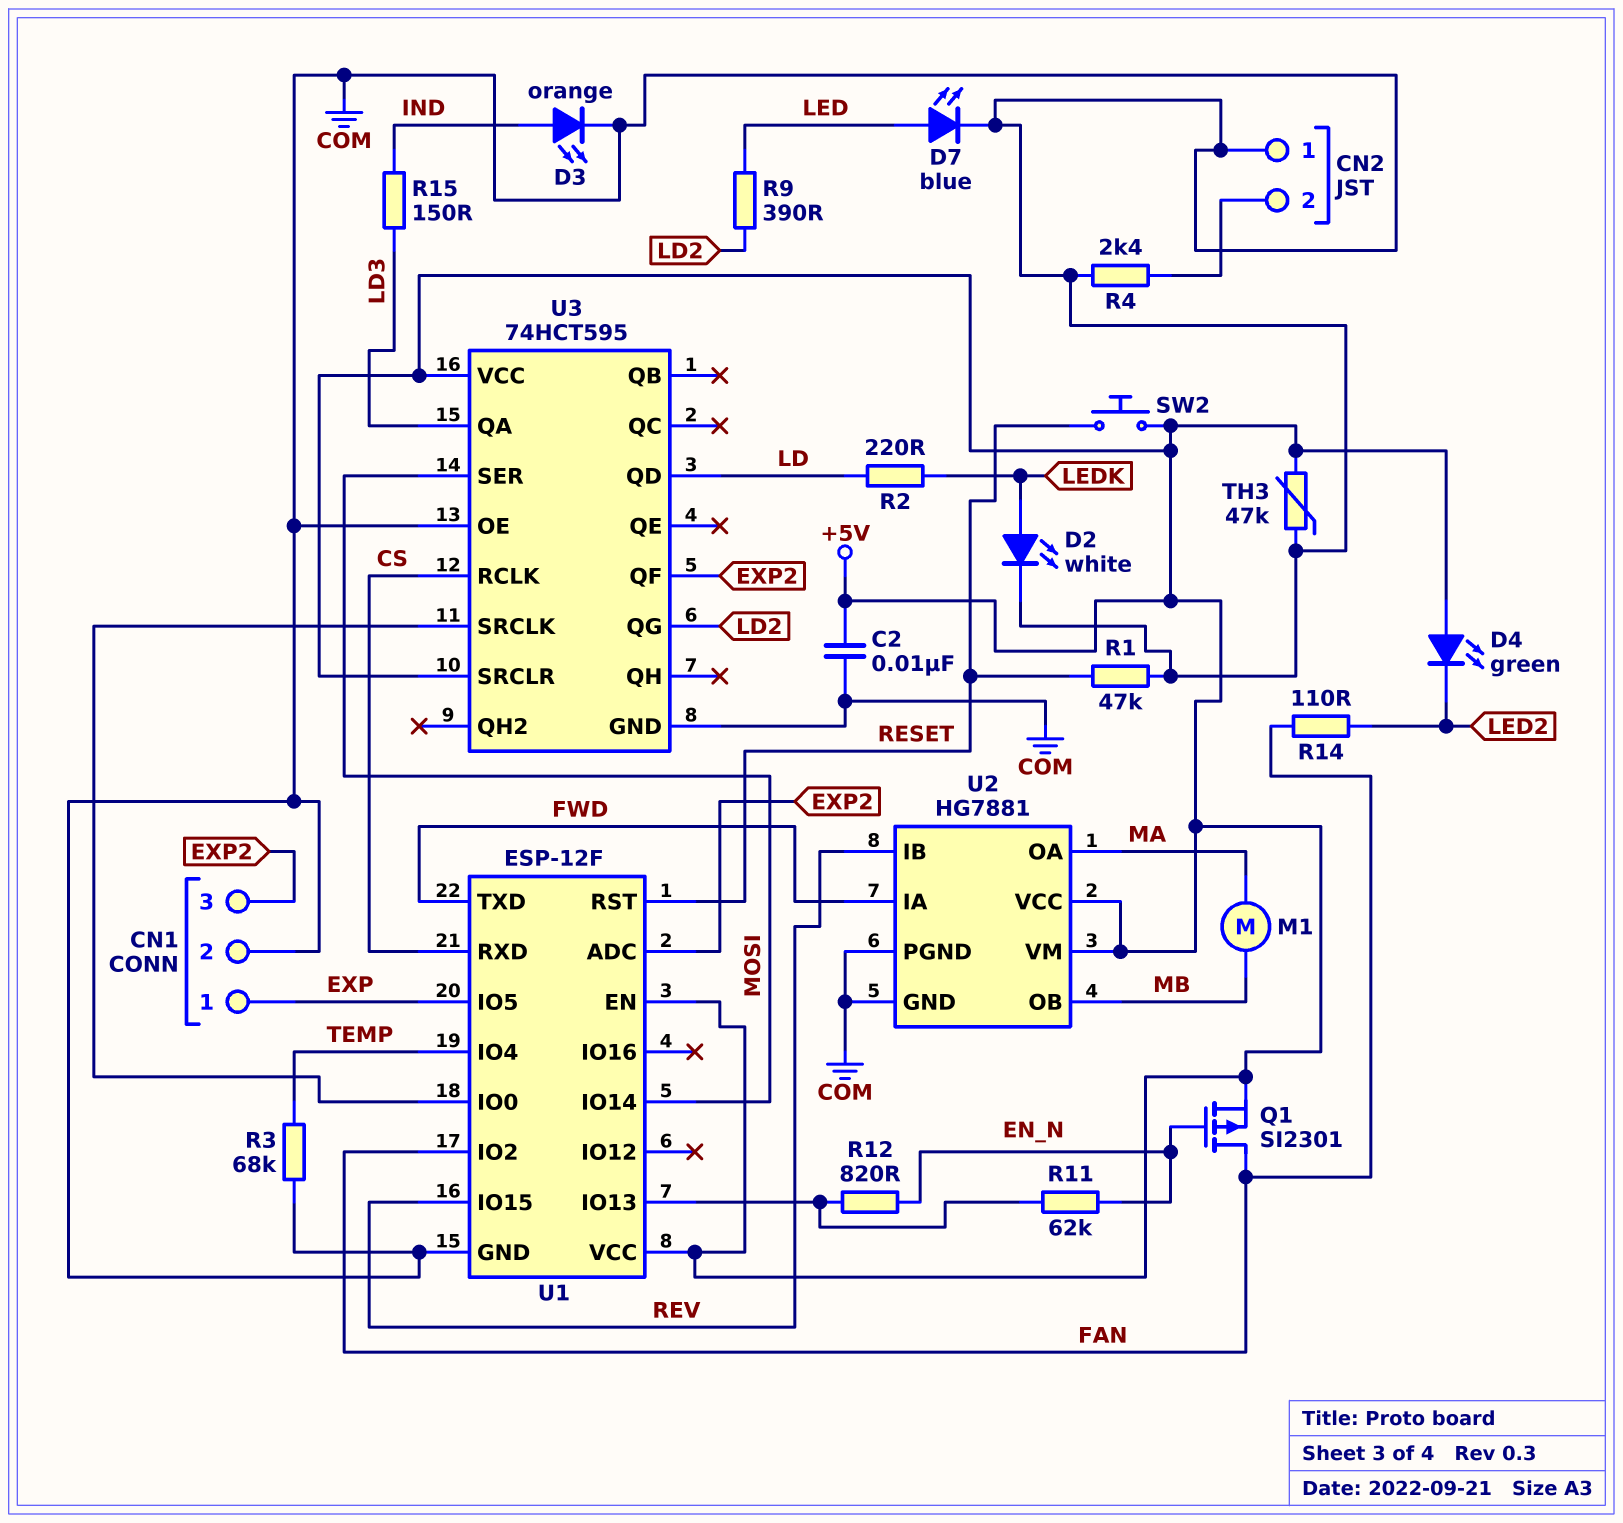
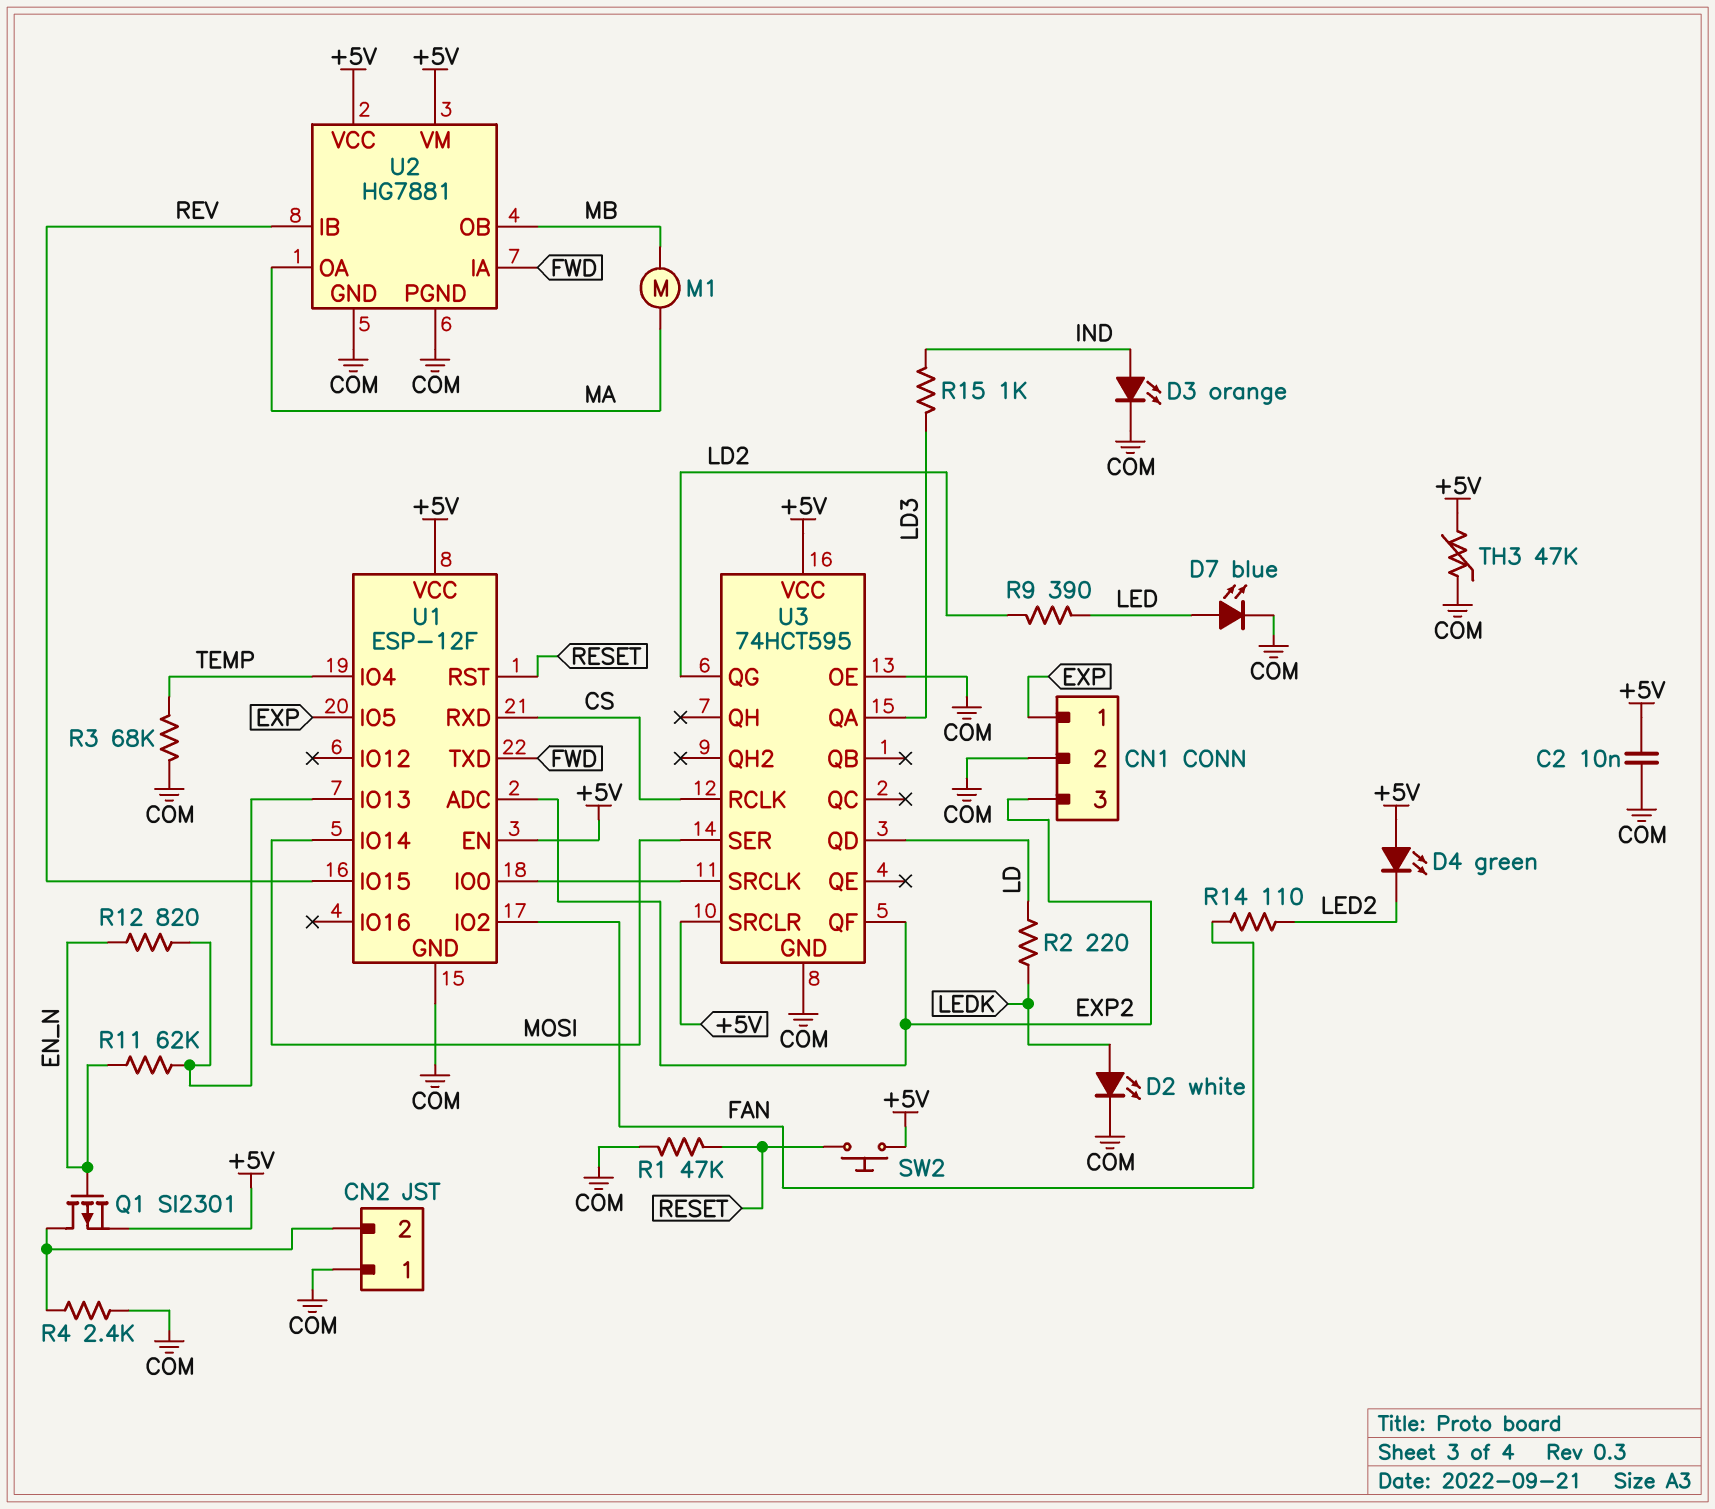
Q1: PMOS SI2301 (G EN_N, D FAN, S +5V) -> PMOS SI2301 (G EN_N, D CN2/2, S +5V)
R15: 150 (IND, LD3) -> 1k (IND, LD3)

